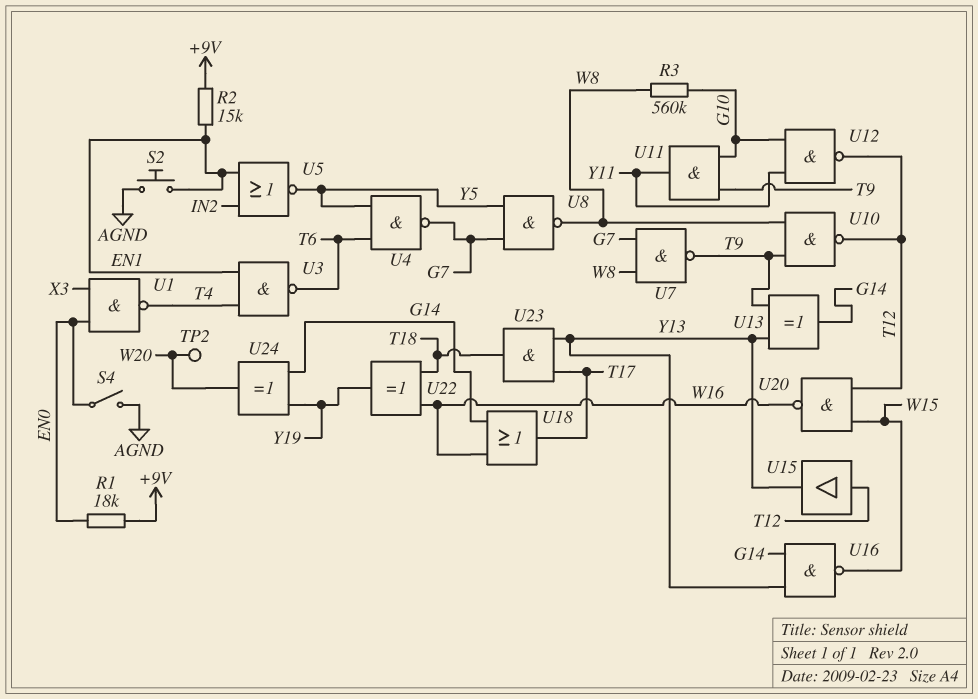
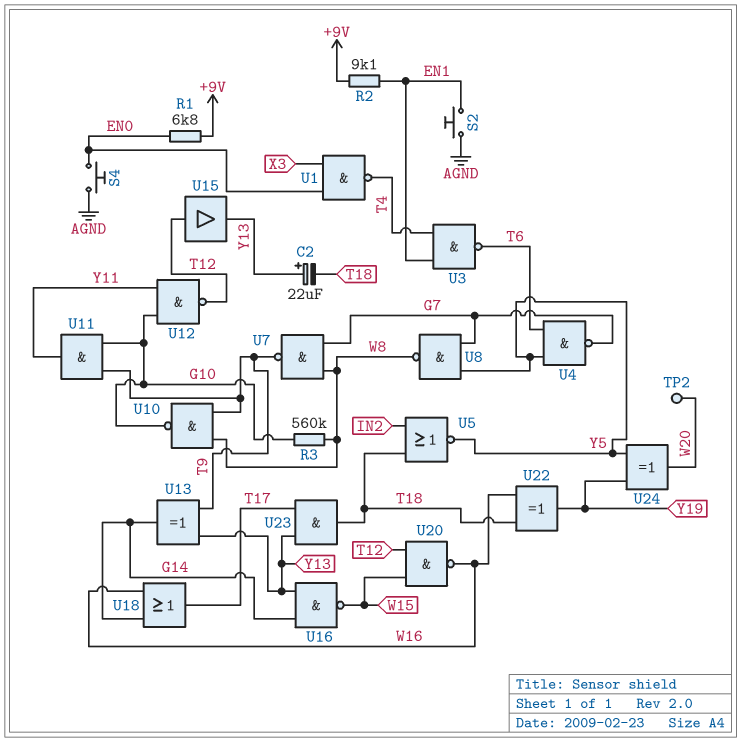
C2: none -> 22uF (plus Y13, minus T18)
R1: 18k (+9V, EN0) -> 6.8k (+9V, EN0)
R2: 15k (+9V, EN1) -> 9.1k (+9V, EN1)
S4: switch (AGND, EN0) -> button (AGND, EN0)
U5: NOR (in EN1, in IN2, out Y5) -> NOR (in IN2, in T18, out Y5)
U10: NAND (in T9, in W8, out T12) -> NAND (in T9, in W8, out G10)
U24: XOR (in G14, in Y19, out W20) -> XOR (in Y5, in Y19, out W20)

